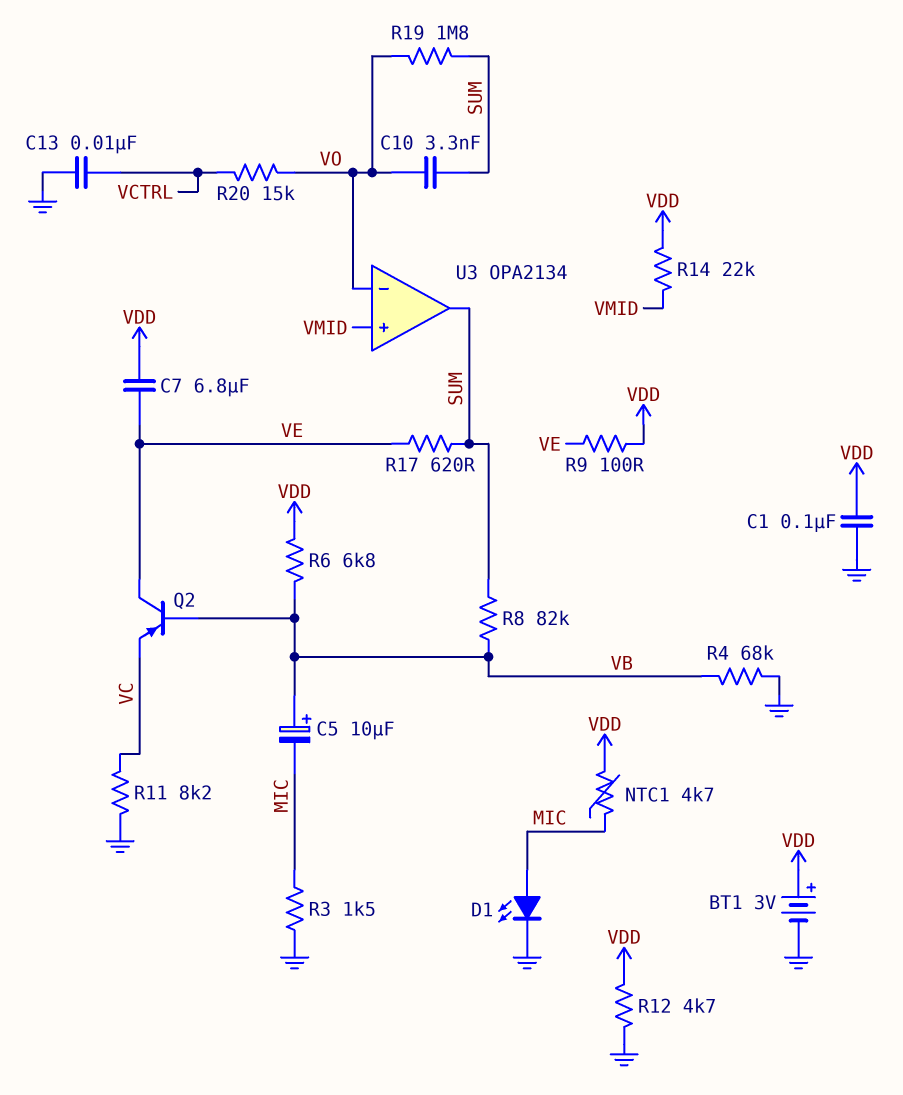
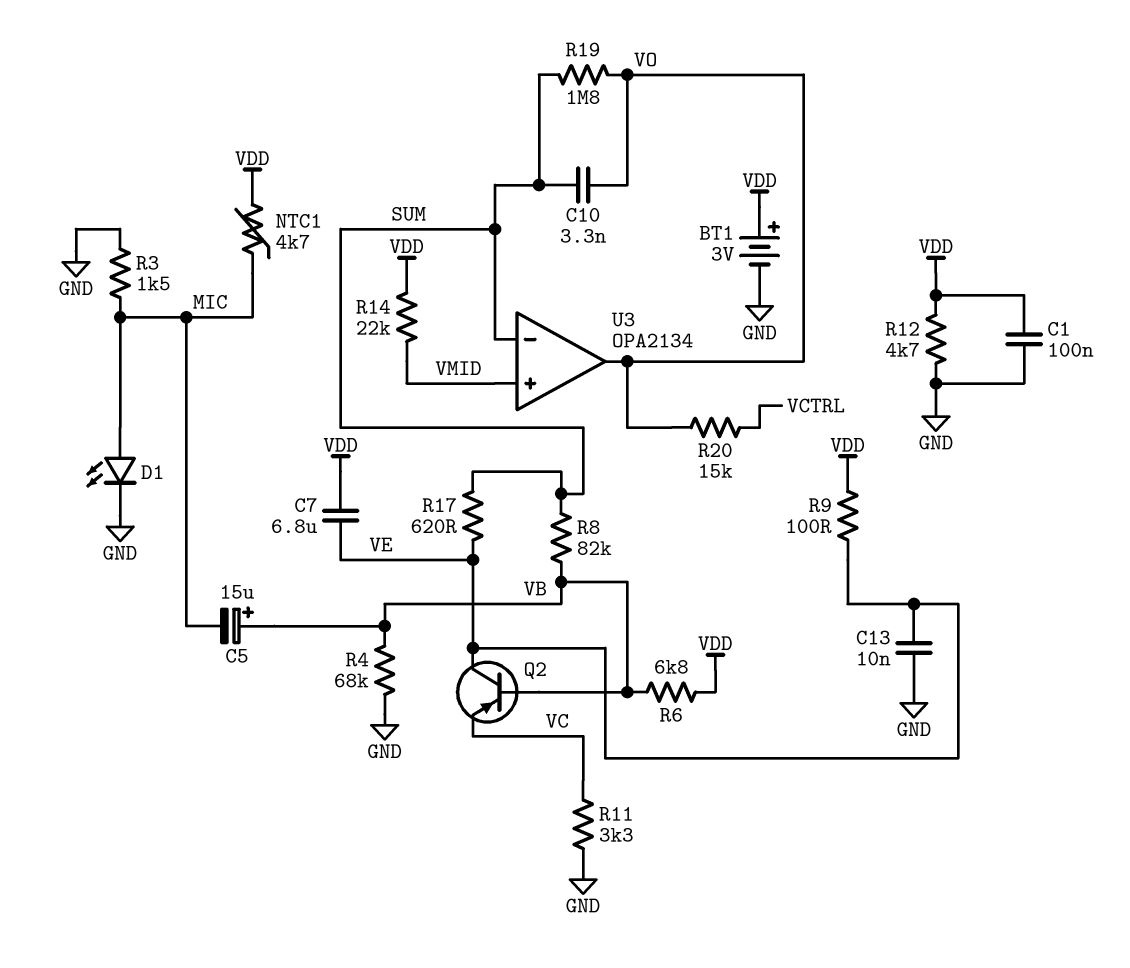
C5: 10uF (plus VB, minus MIC) -> 15uF (plus VB, minus MIC)
C13: 10nF (GND, VCTRL) -> 10nF (GND, VE)
R11: 8.2k (GND, VC) -> 3.3k (GND, VC)
U3 pin in-: VO -> SUM
U3 pin out: SUM -> VO

